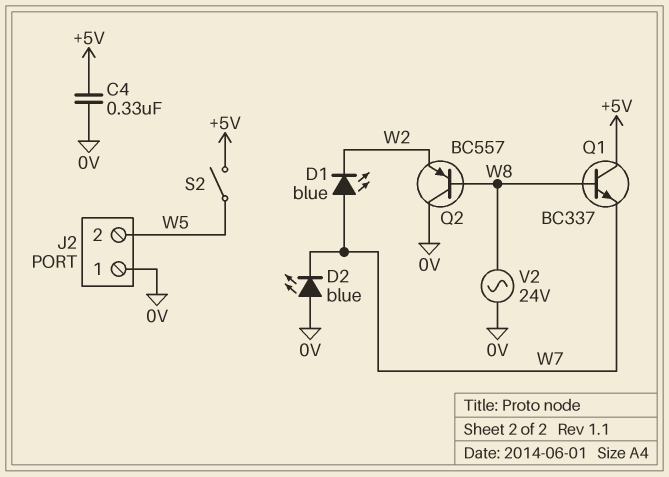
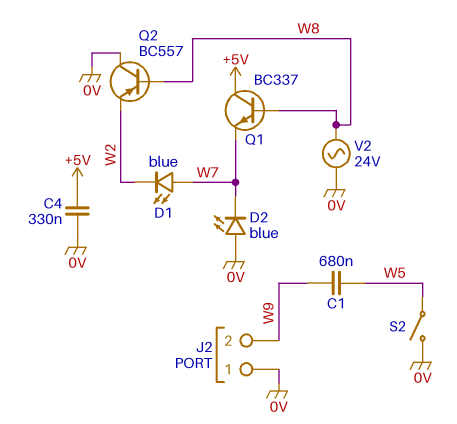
C1: none -> 680nF (W5, W9)
J2 pin 2: W5 -> W9
S2: switch (+5V, W5) -> switch (0V, W5)

